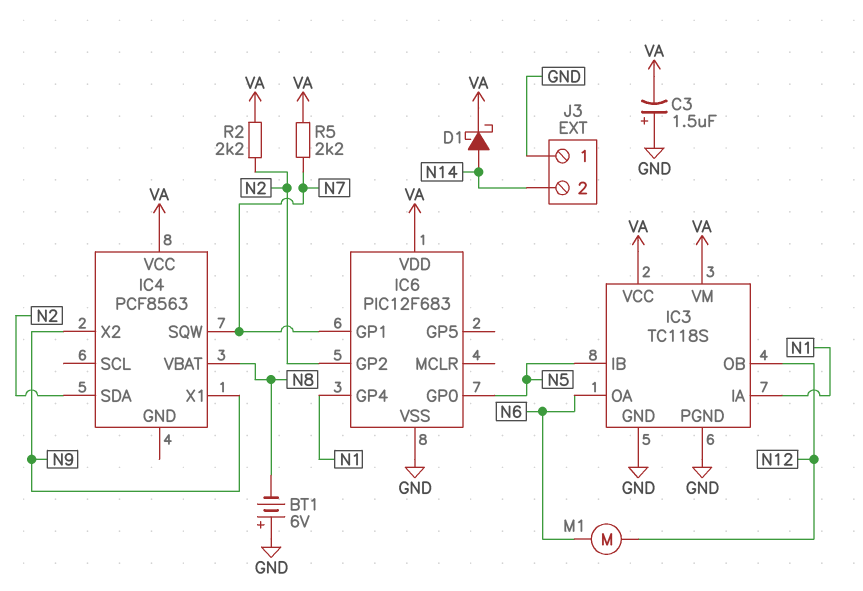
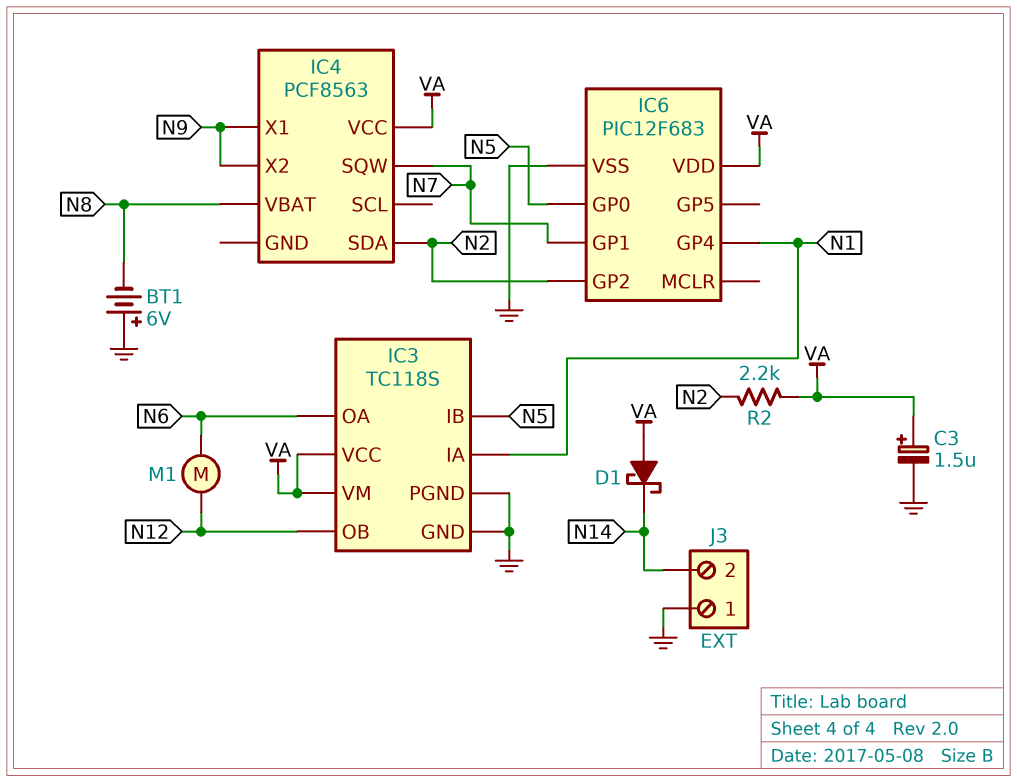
C3: 1.5uF (plus GND, minus VA) -> 1.5uF (plus VA, minus GND)
D1: schottky (A N14, K VA) -> schottky (A VA, K N14)
R5: 2.2k (N7, VA) -> none

